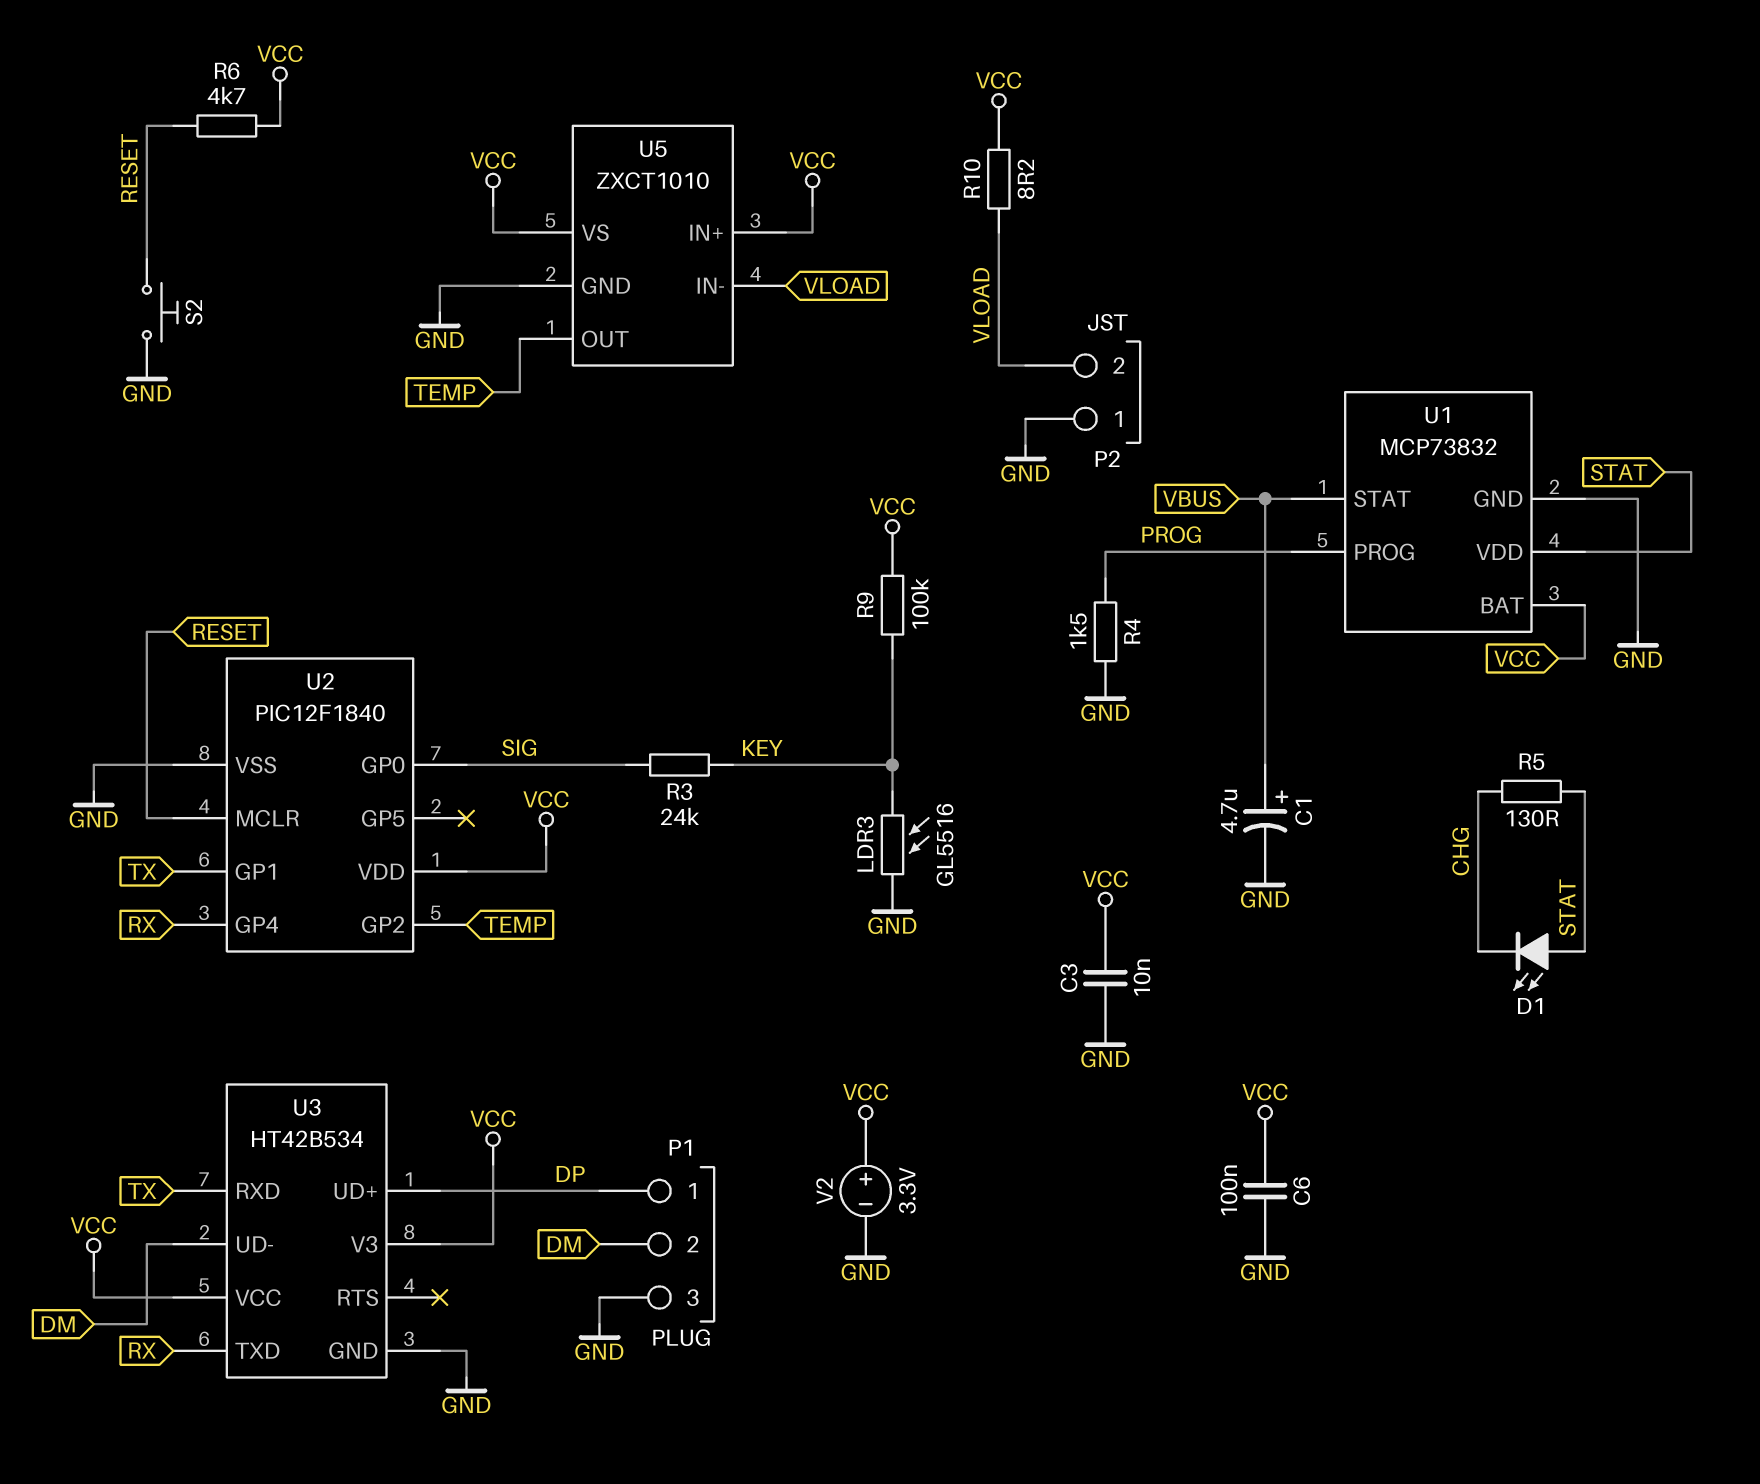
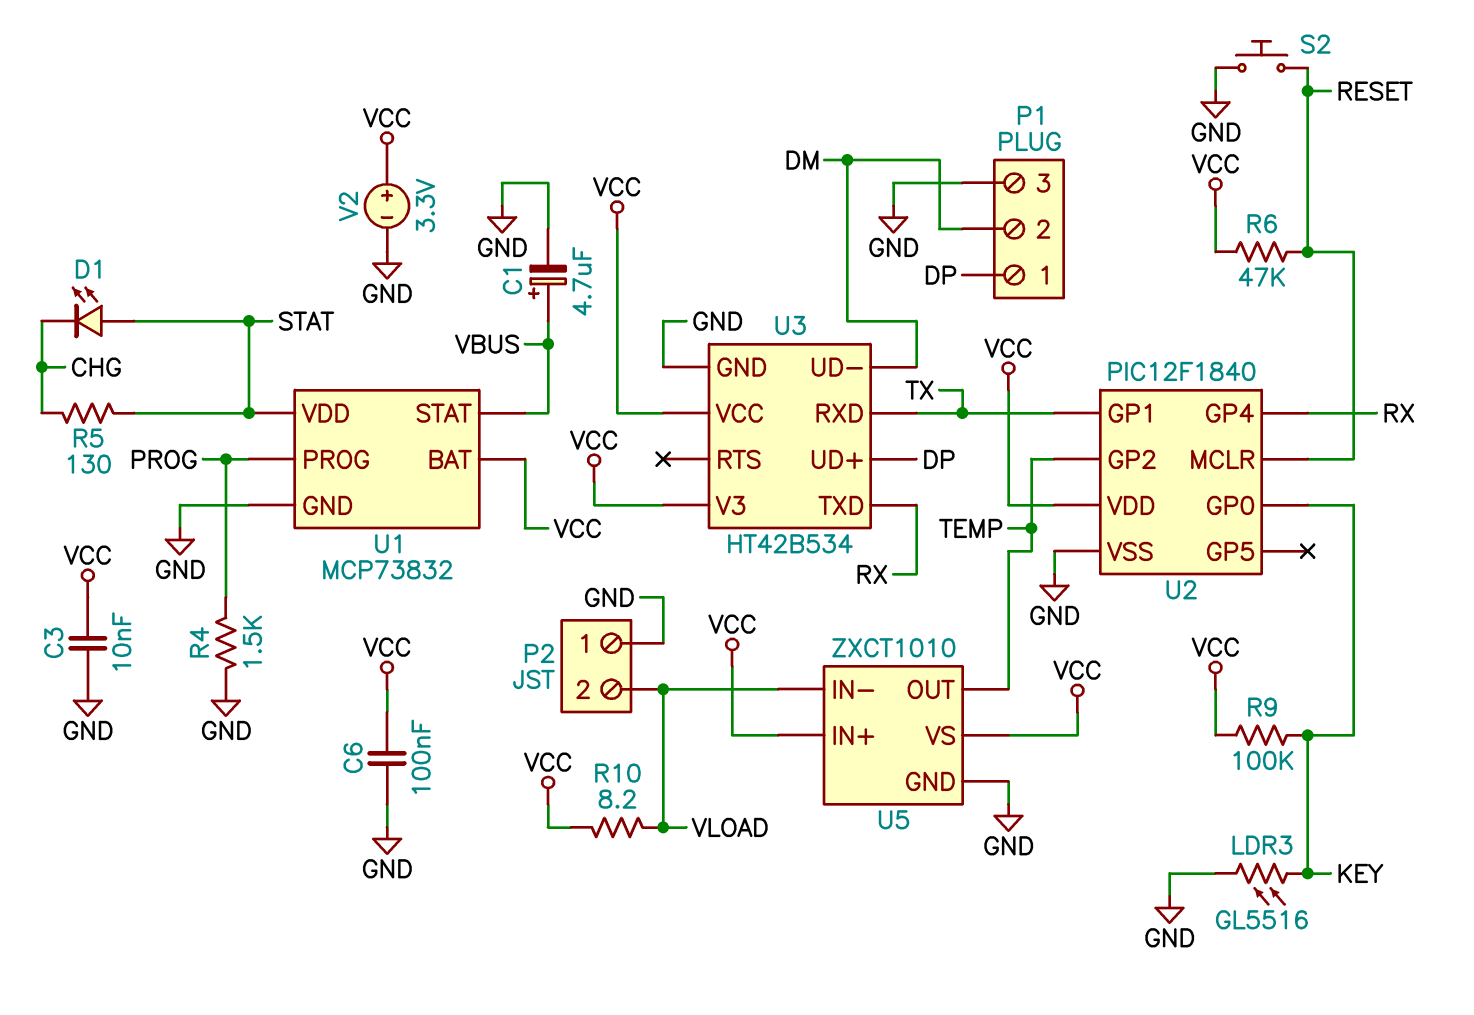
R3: 24k (KEY, SIG) -> none
R6: 4.7k (RESET, VCC) -> 47k (RESET, VCC)
U2 pin GP0: SIG -> KEY

